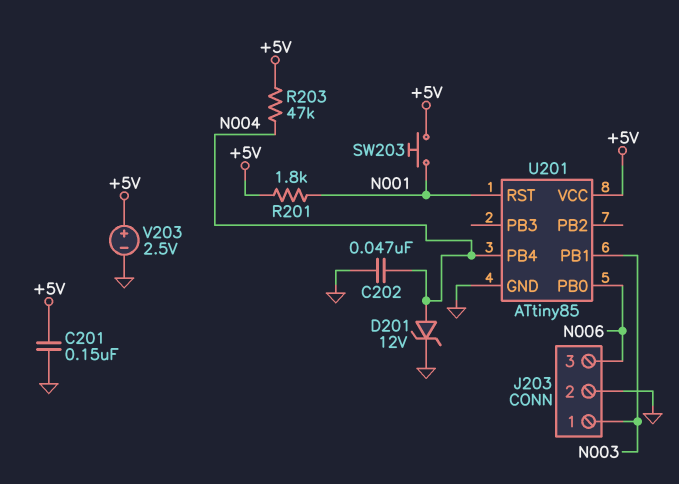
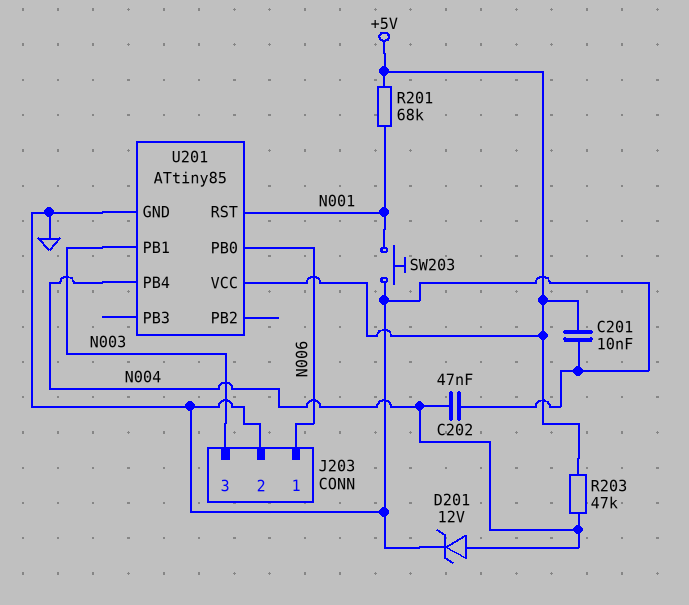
C201: 150nF (+5V, GND) -> 10nF (+5V, GND)
J203 pin 1: N003 -> N006
J203 pin 3: N006 -> N003
R201: 1.8k (+5V, N001) -> 68k (+5V, N001)
SW203: button (+5V, N001) -> button (GND, N001)
V203: 2.5V (plus +5V, minus GND) -> none

